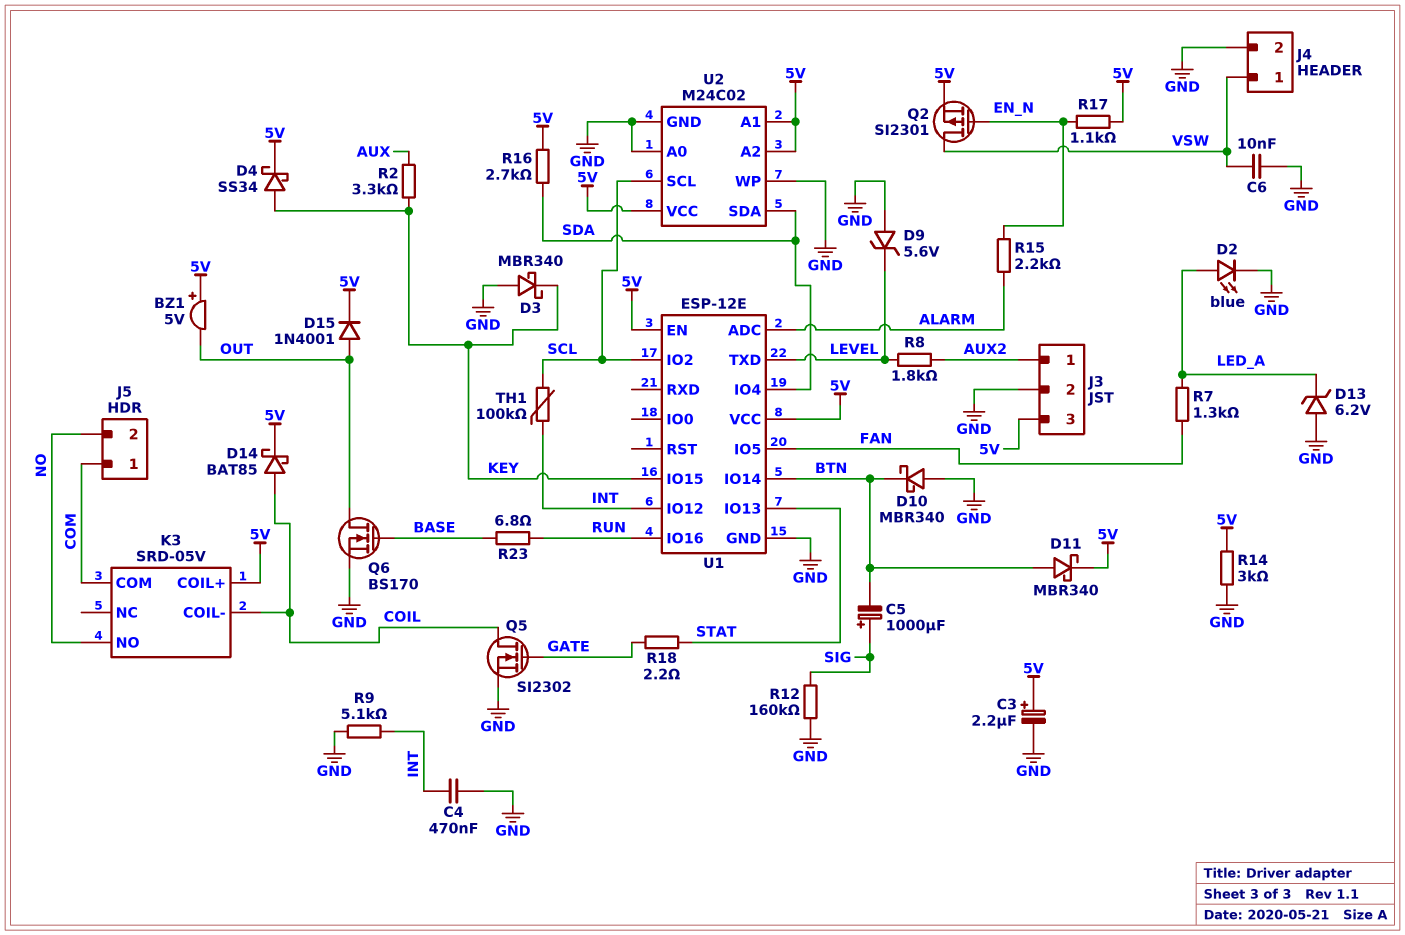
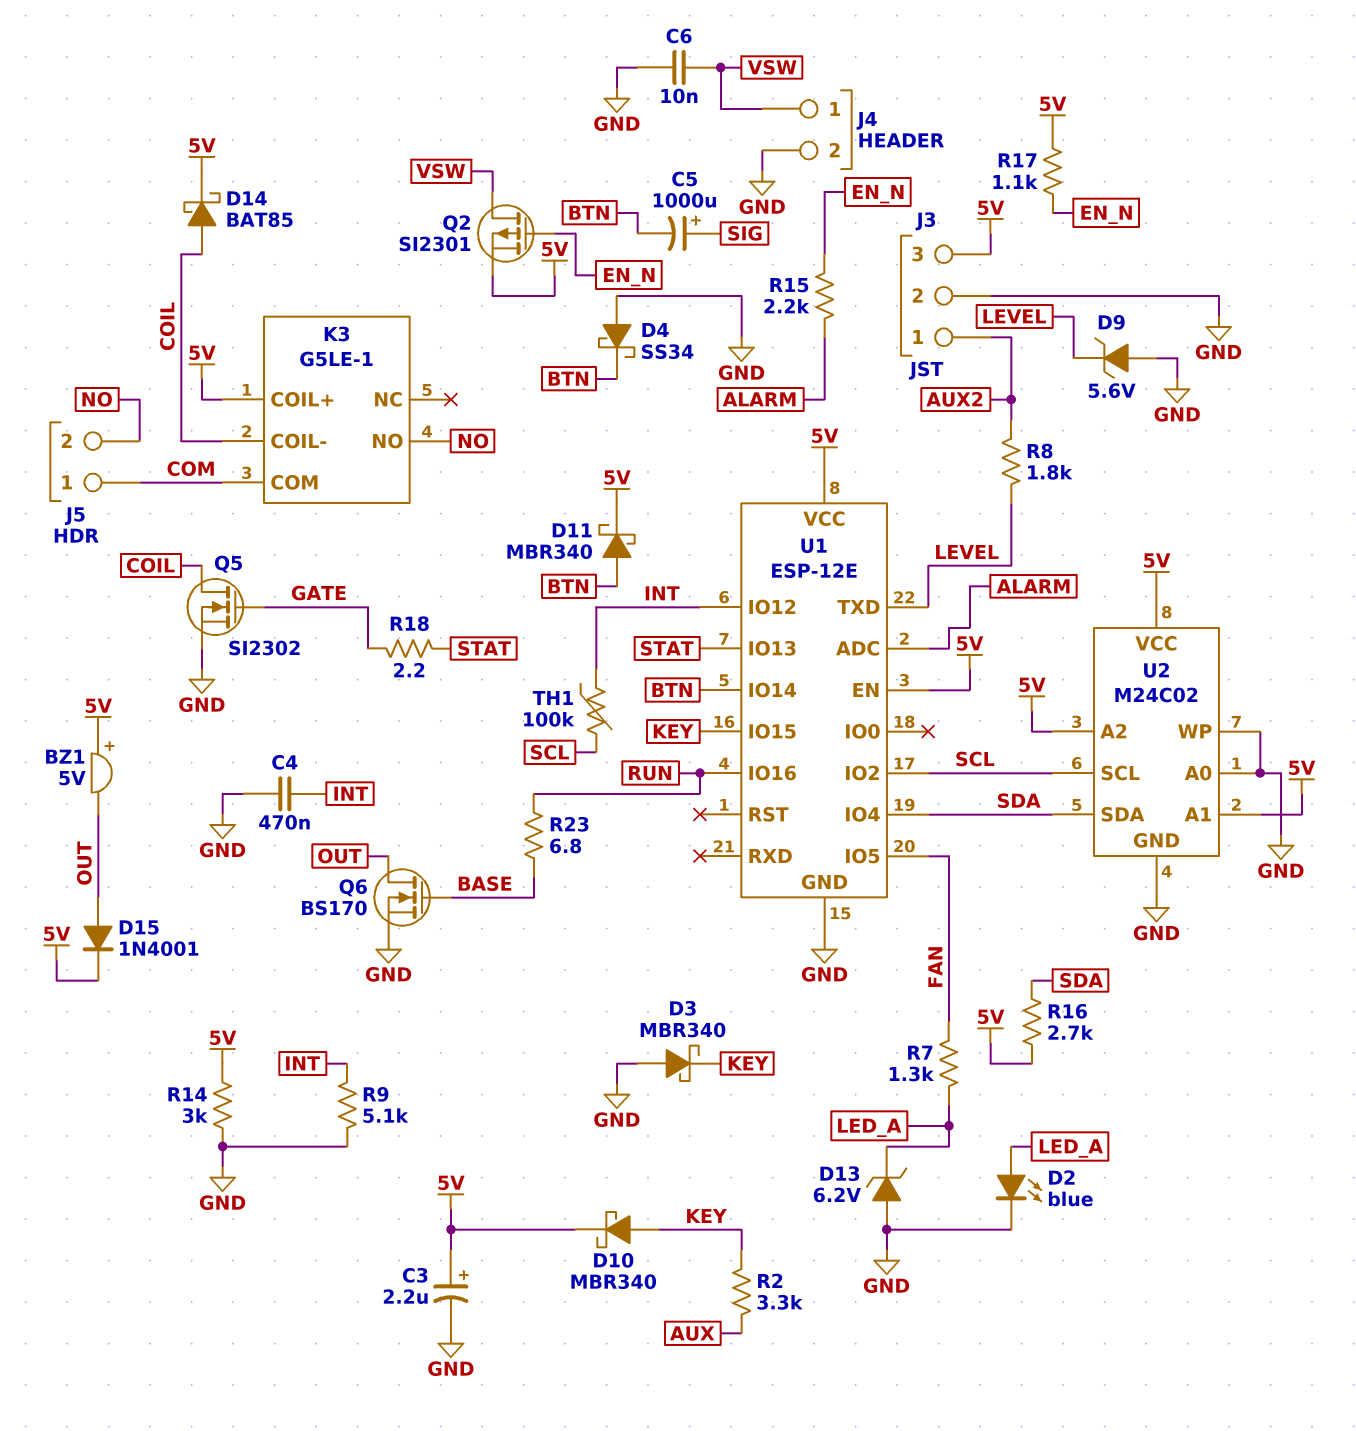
D4: schottky SS34 (A KEY, K 5V) -> schottky SS34 (A GND, K BTN)
D10: schottky MBR340 (A GND, K BTN) -> schottky MBR340 (A KEY, K 5V)
K3: SRD-05V -> G5LE-1
R12: 160k (GND, SIG) -> none

